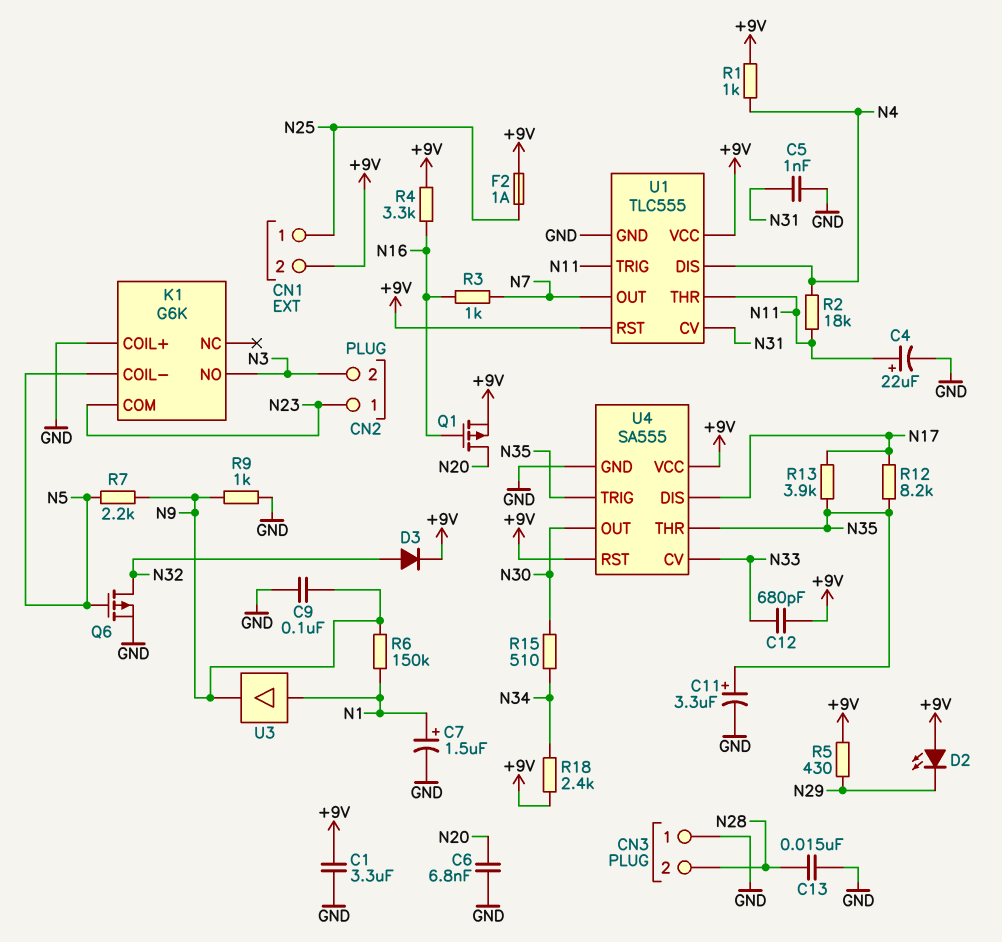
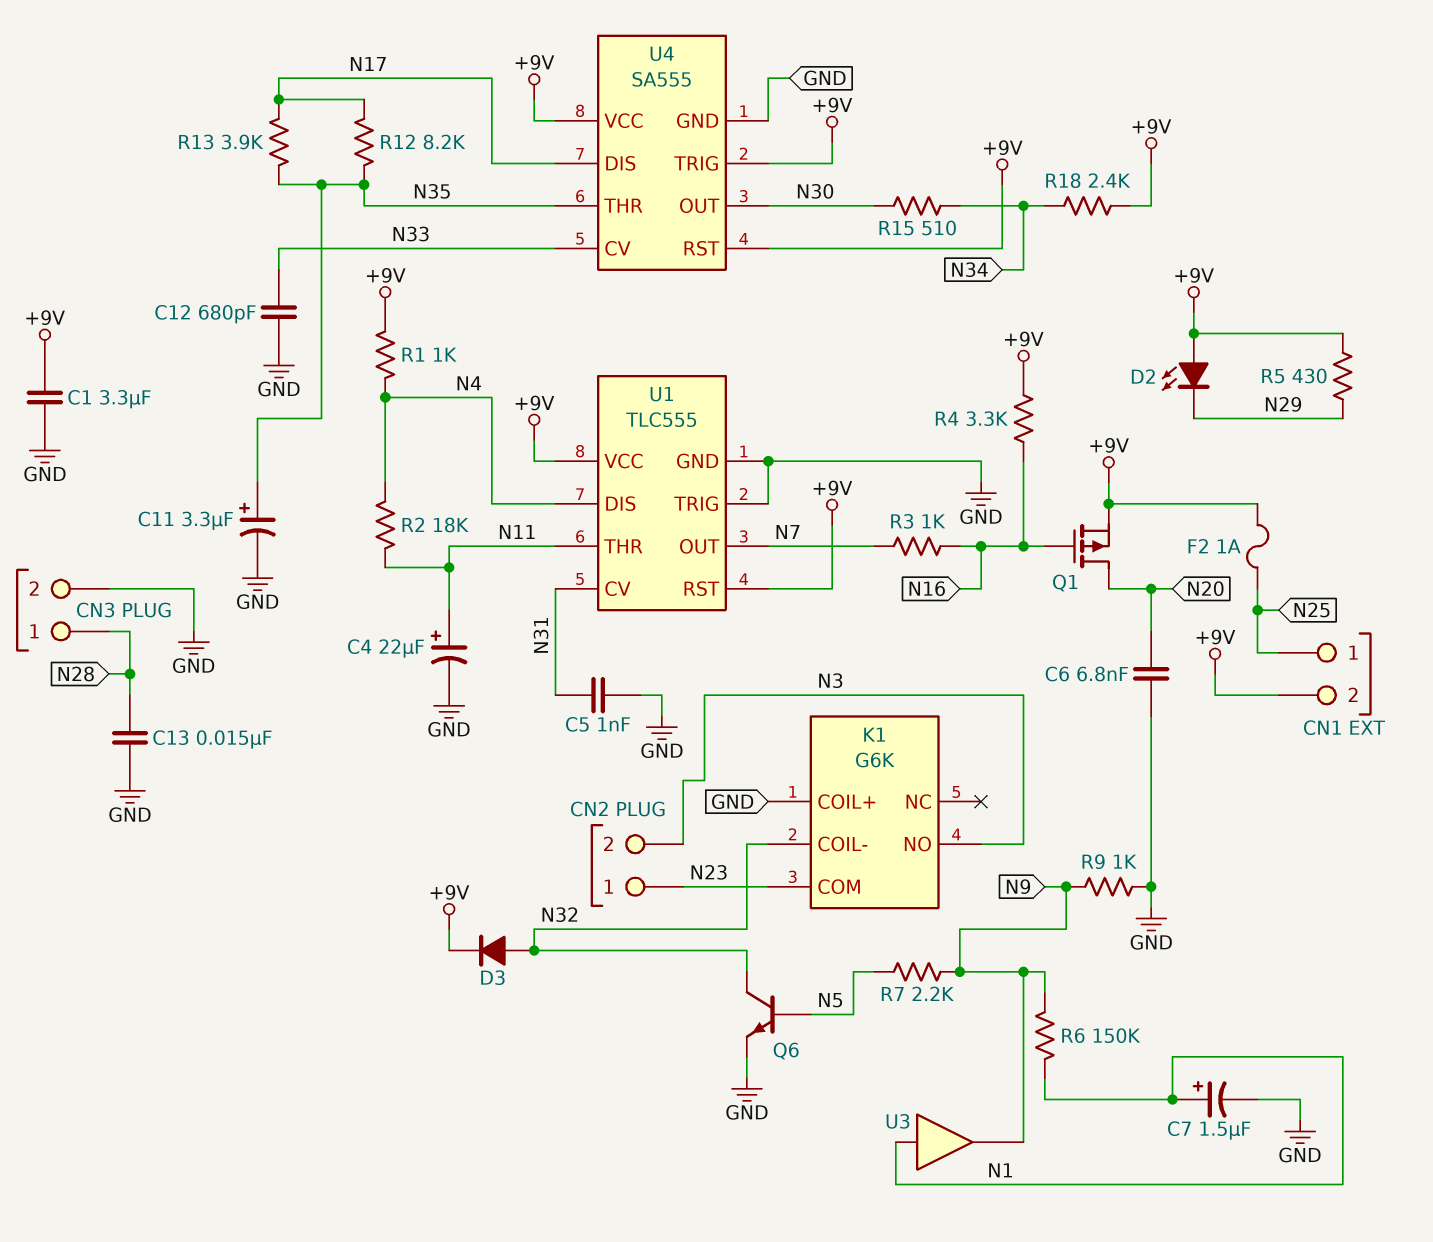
C9: 100nF (GND, N9) -> none
C12: 680pF (+9V, N33) -> 680pF (GND, N33)
CN3 pin 1: GND -> N28
CN3 pin 2: N28 -> GND
K1 pin COIL-: N5 -> N32
Q6: PMOS (G N5, D N32, S GND) -> NPN (B N5, C N32, E GND)
U1 pin TRIG: N11 -> GND
U4 pin TRIG: N35 -> +9V

